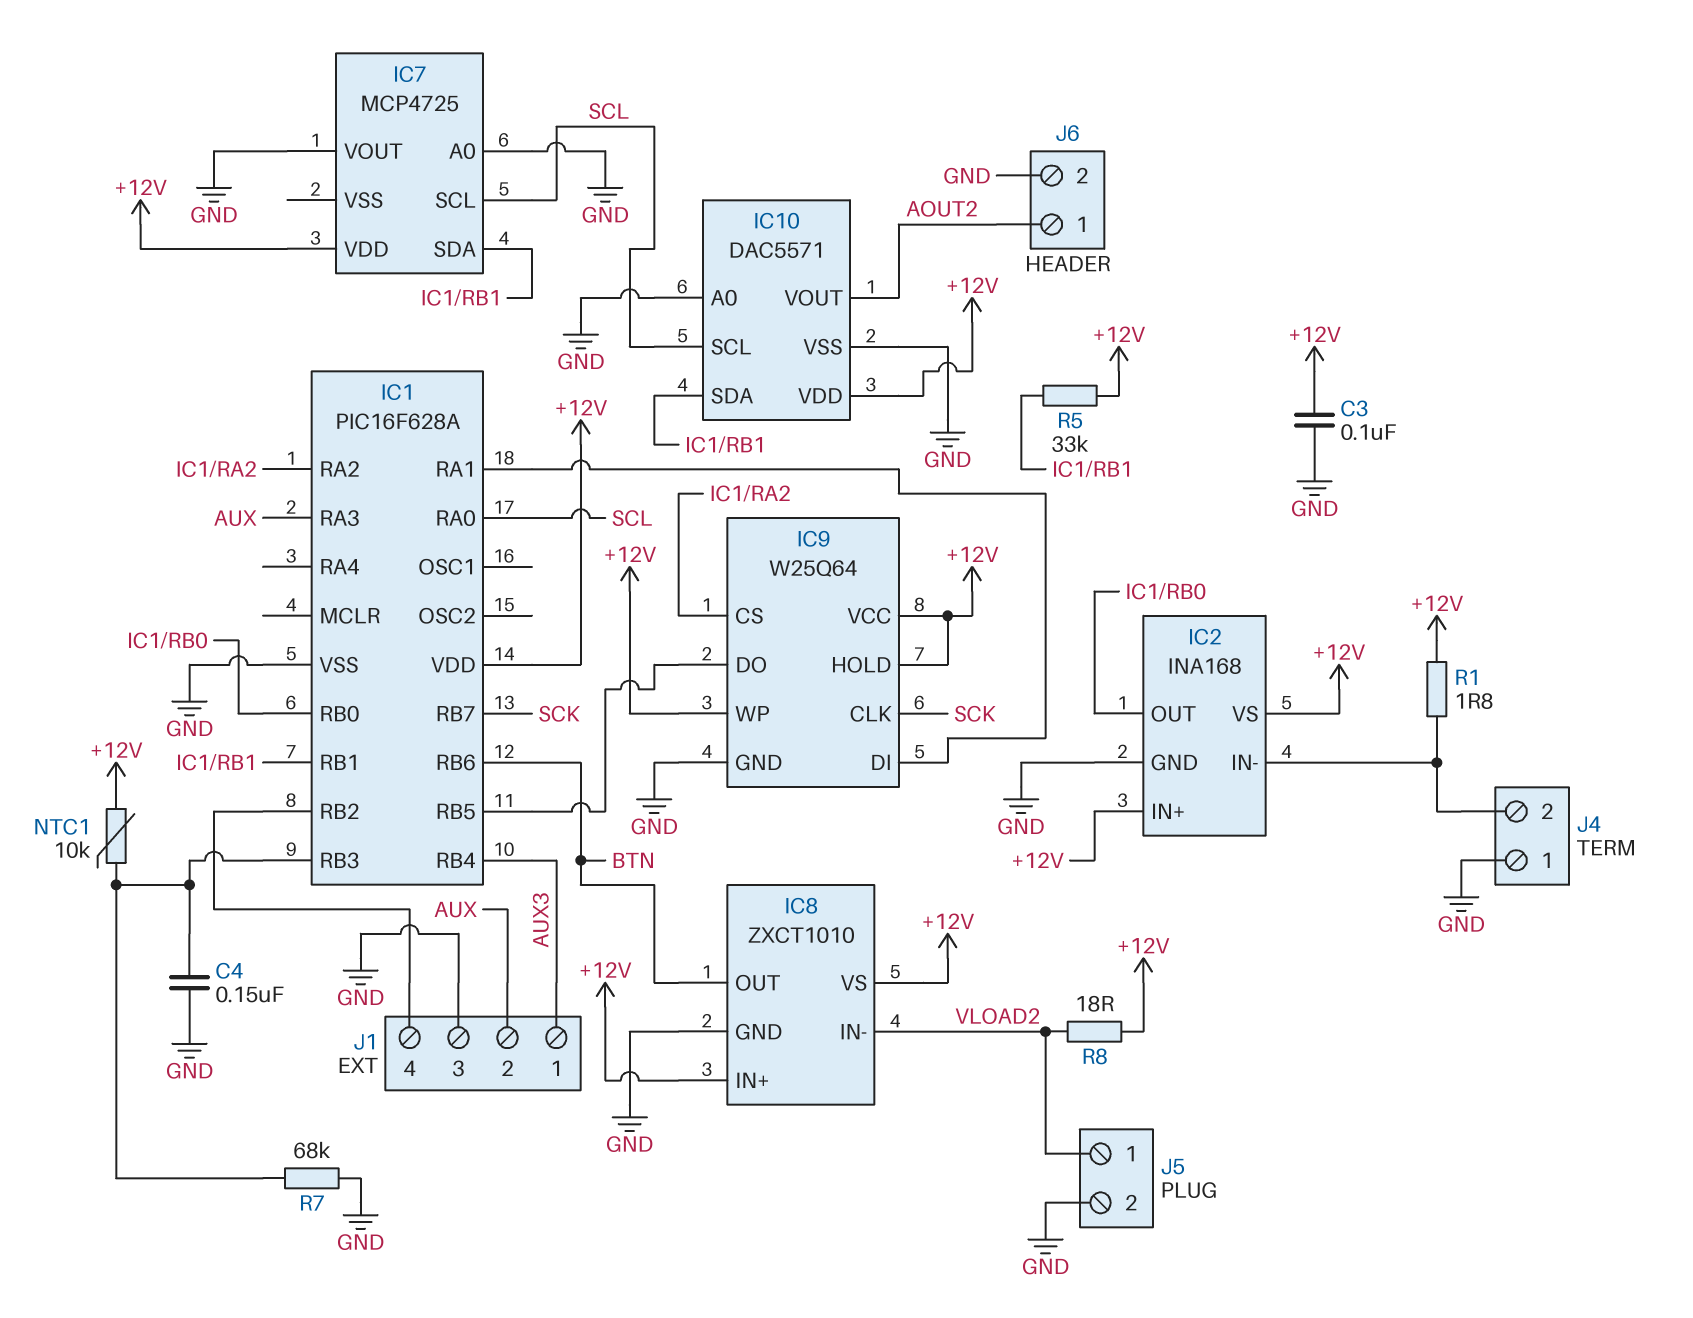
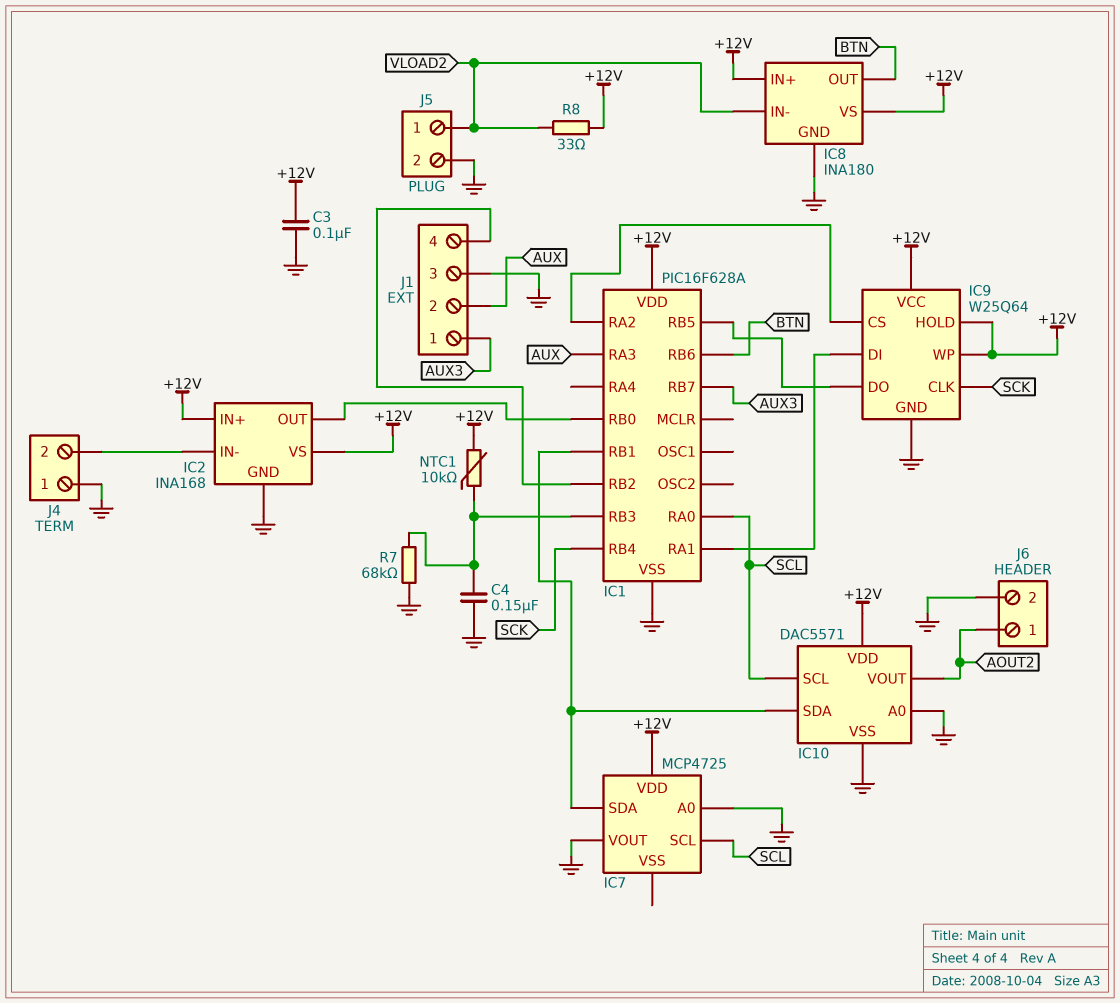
IC1 pin RB4: AUX3 -> SCK
IC1 pin RB7: SCK -> AUX3
IC8: ZXCT1010 -> INA180
R1: 1.8 (+12V, IC2/IN-) -> none
R5: 33k (+12V, IC1/RB1) -> none
R8: 18 (+12V, VLOAD2) -> 33 (+12V, VLOAD2)

